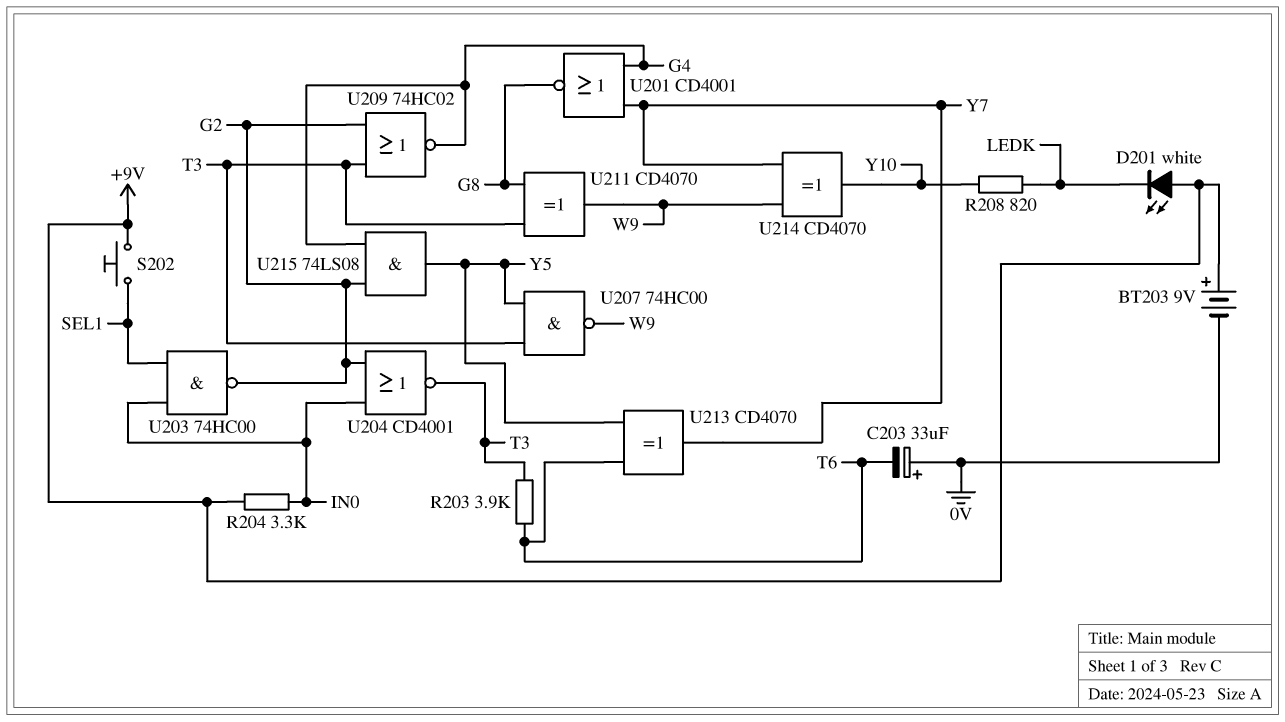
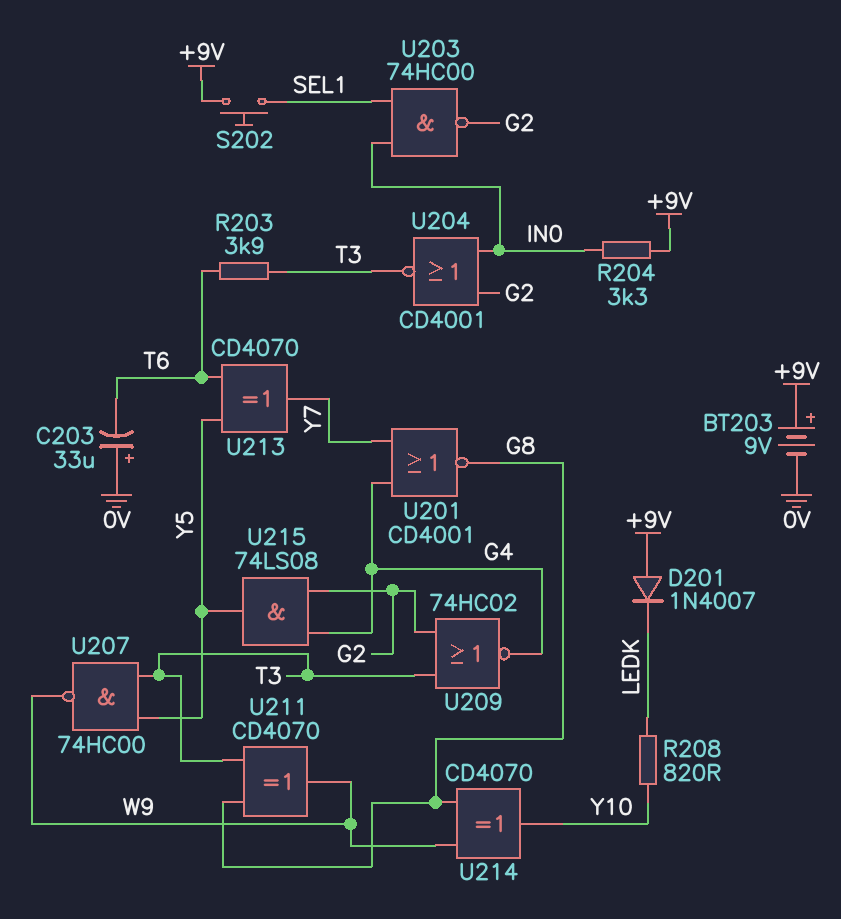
D201: LED white (A +9V, K LEDK) -> diode 1N4007 (A +9V, K LEDK)
U214: XOR CD4070 (in W9, in Y7, out Y10) -> XOR CD4070 (in G8, in W9, out Y10)

